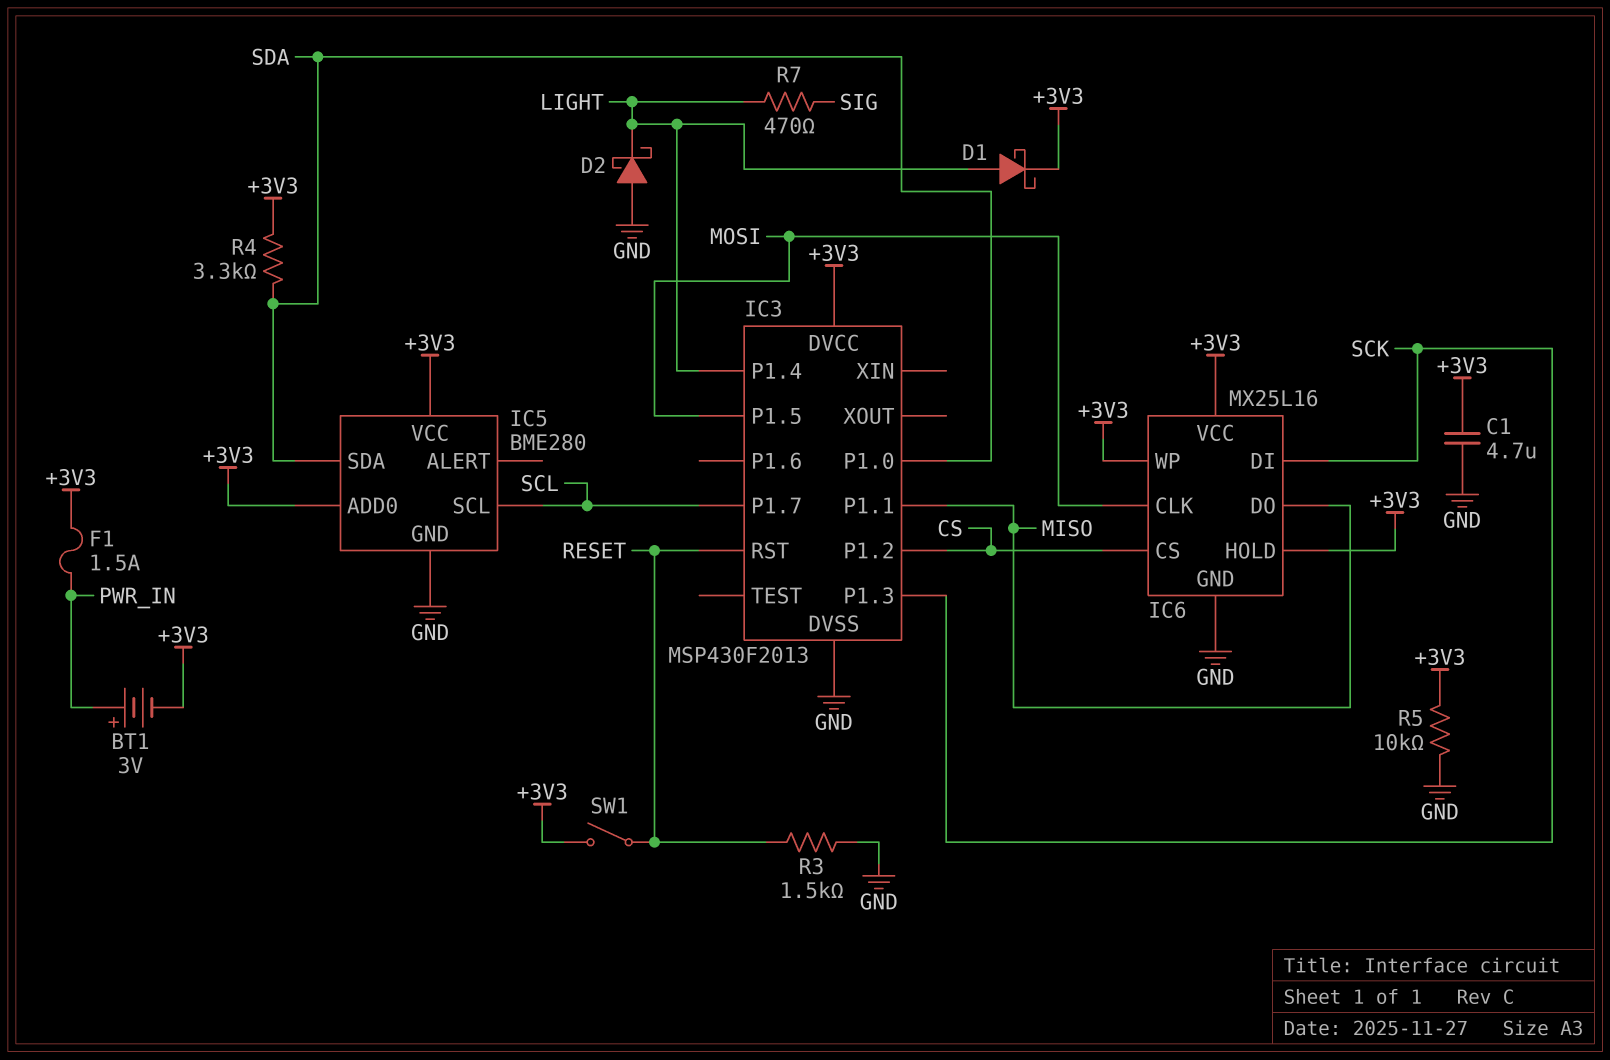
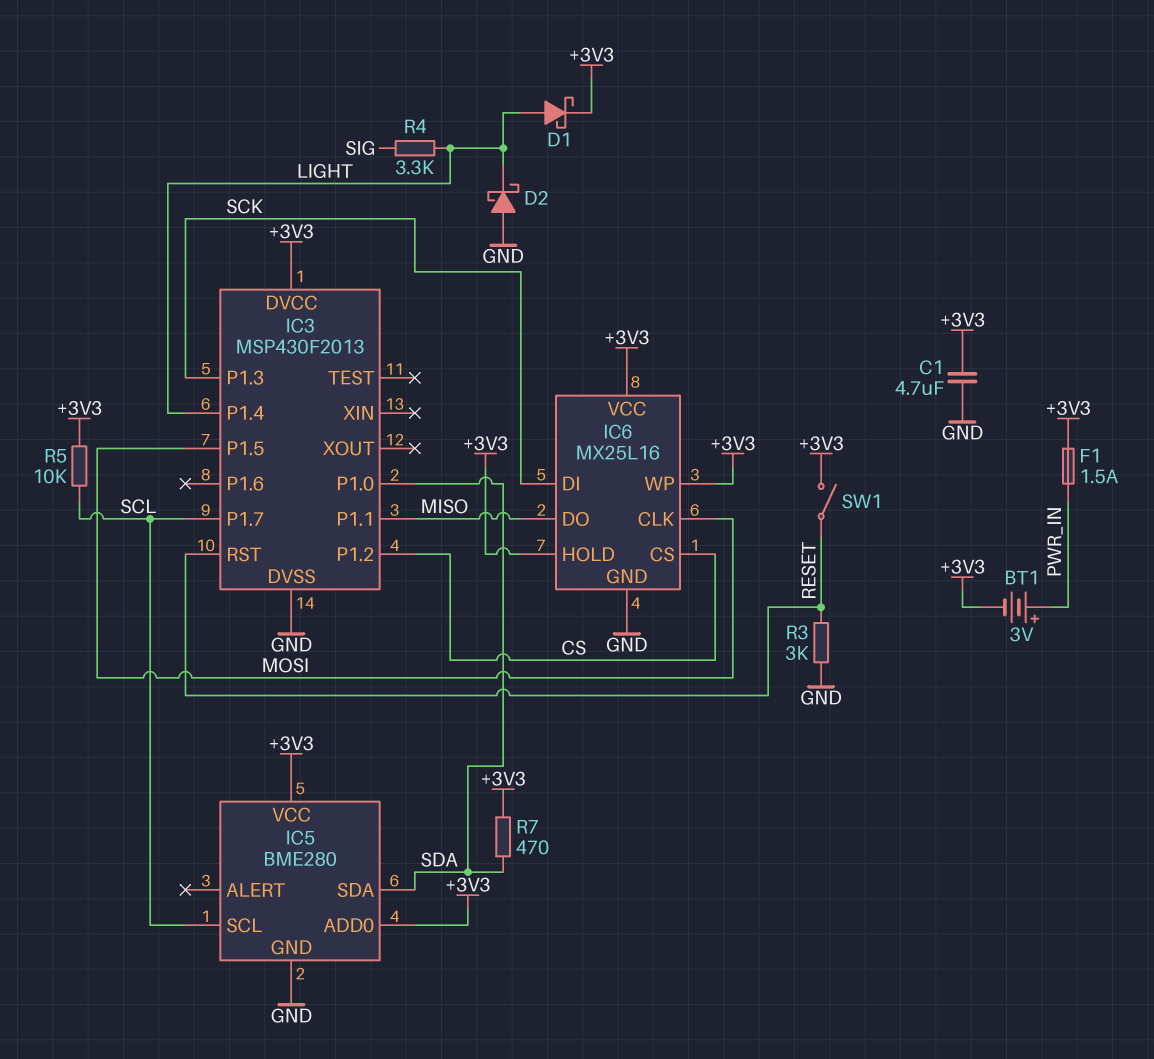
R3: 1.5k (GND, RESET) -> 3k (GND, RESET)
R4: 3.3k (+3V3, SDA) -> 3.3k (LIGHT, SIG)
R5: 10k (+3V3, GND) -> 10k (+3V3, SCL)
R7: 470 (LIGHT, SIG) -> 470 (+3V3, SDA)

